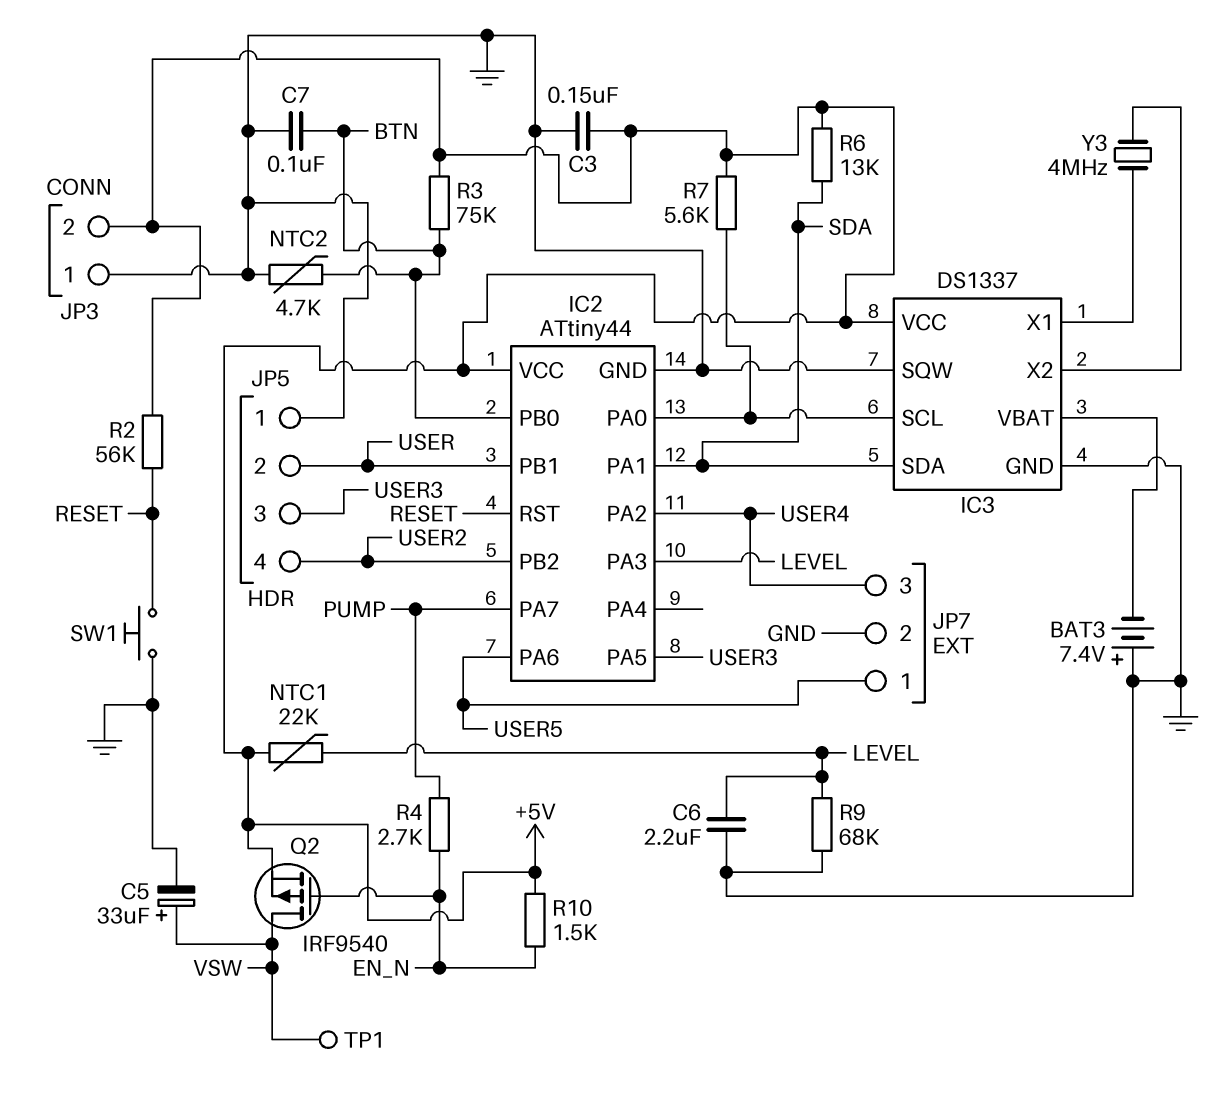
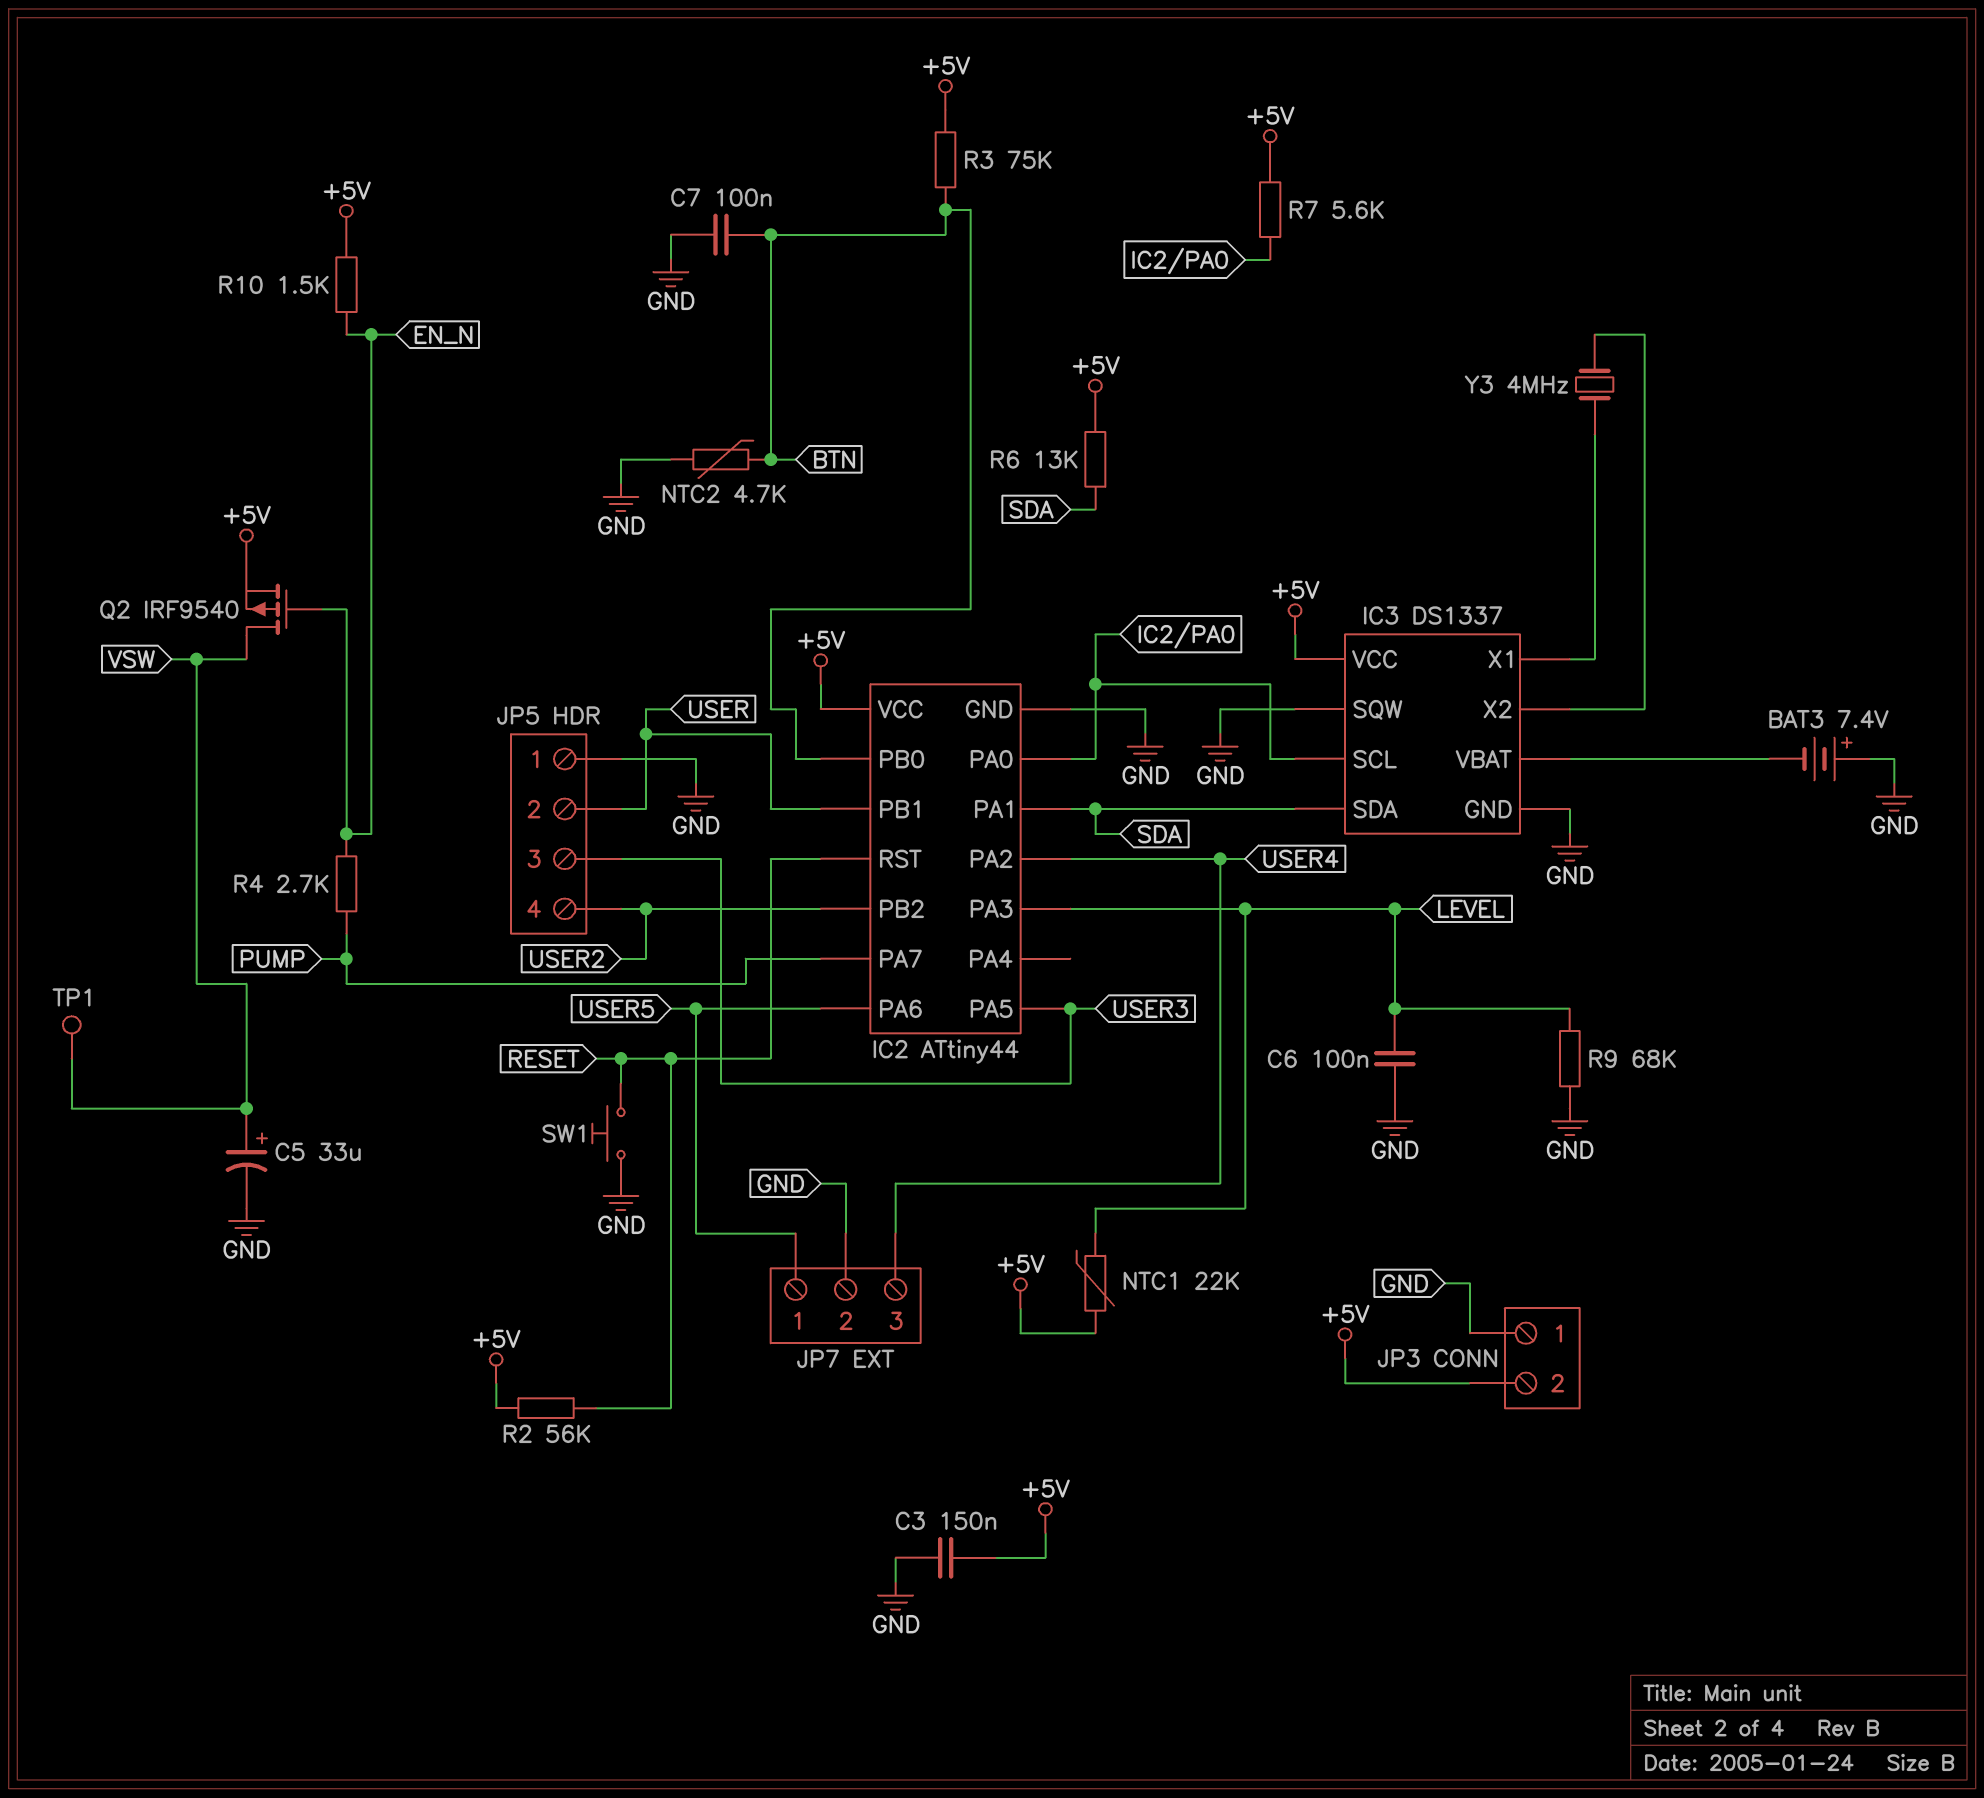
C6: 2.2uF (GND, LEVEL) -> 100nF (GND, LEVEL)

